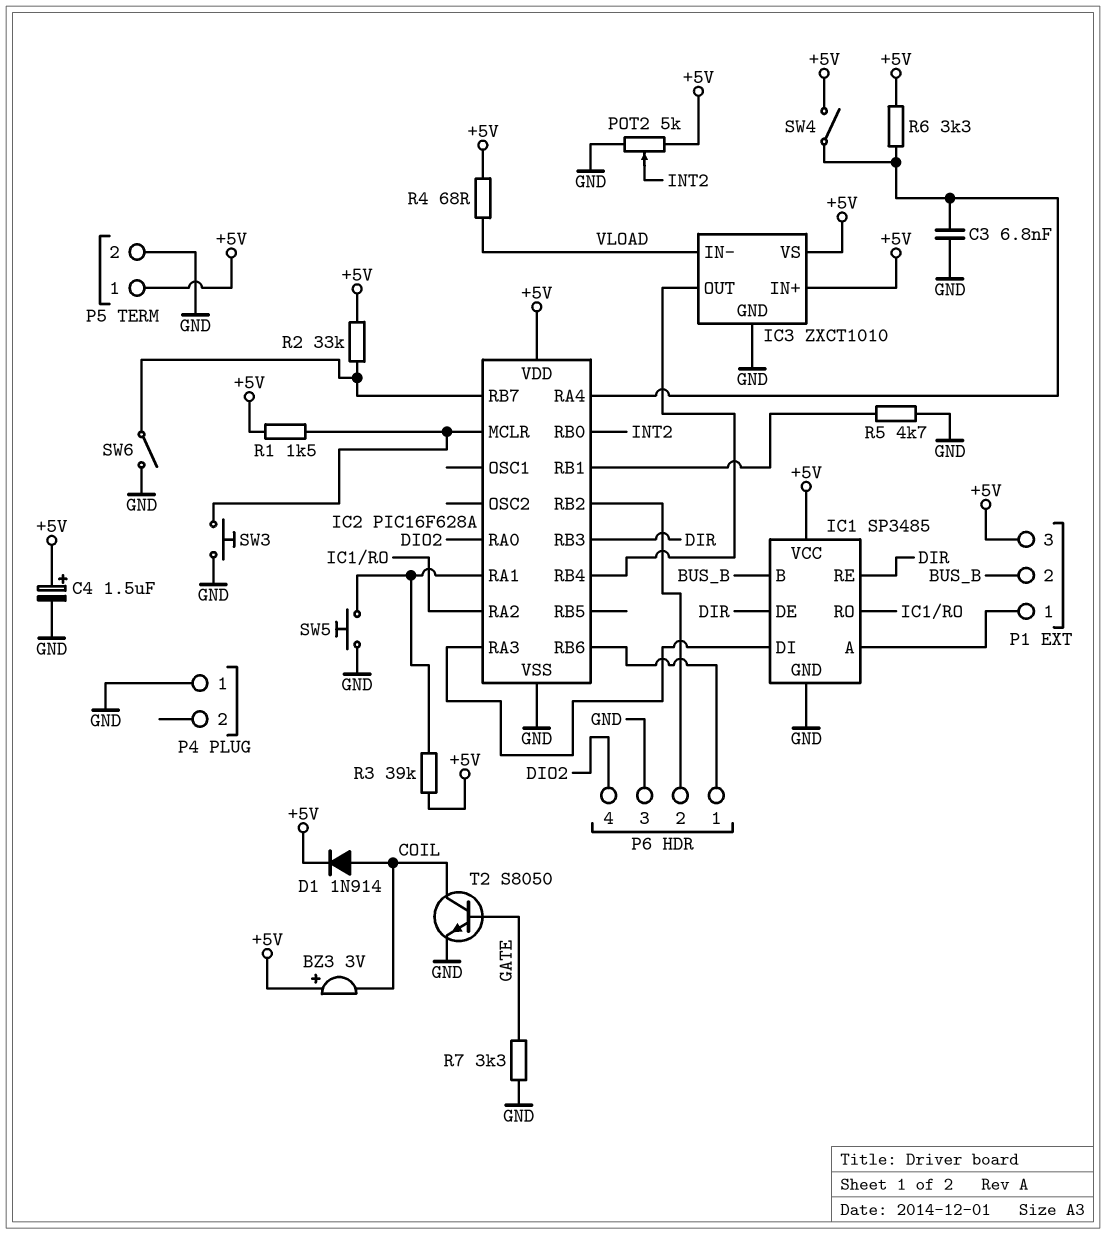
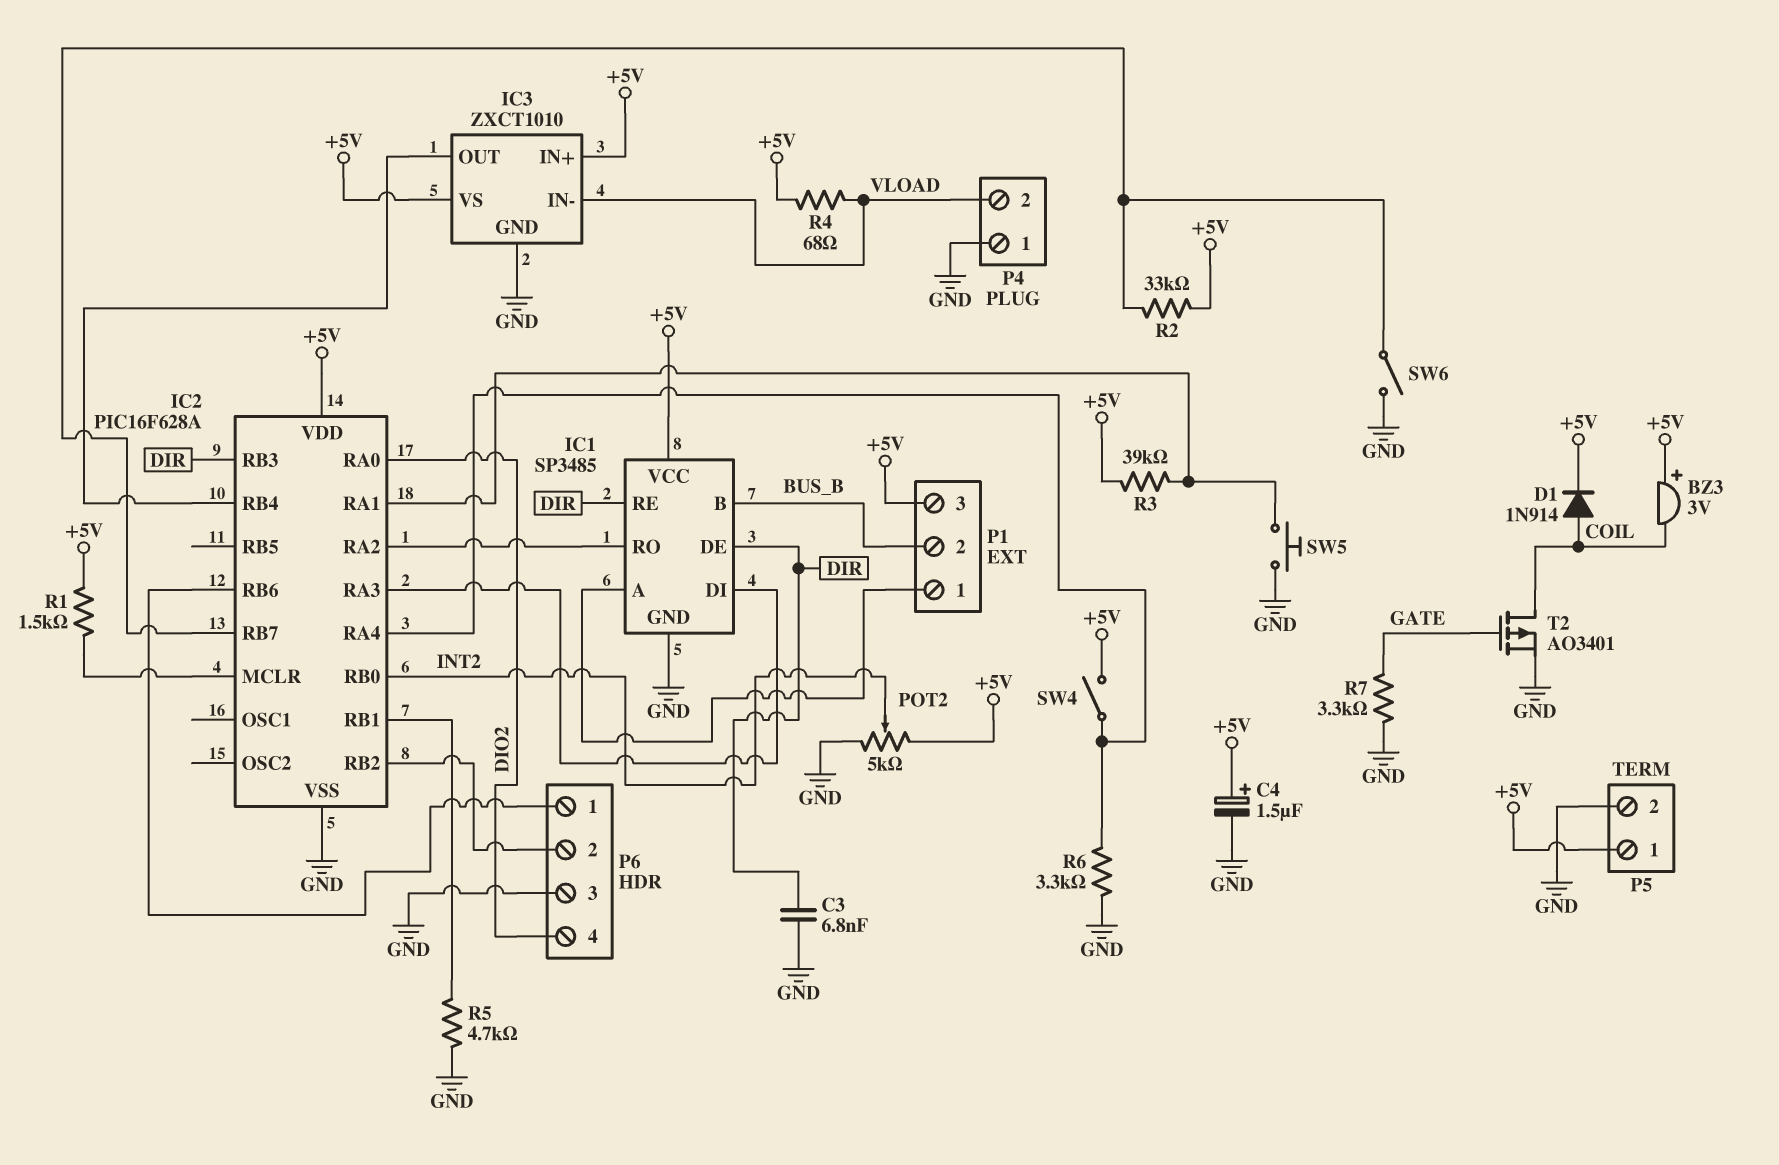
C3: 6.8nF (GND, IC2/RA4) -> 6.8nF (DIR, GND)
P4 pin 2: none -> VLOAD
R6: 3.3k (+5V, IC2/RA4) -> 3.3k (GND, IC2/RA4)
SW3: button (GND, IC2/MCLR) -> none
T2: NPN S8050 (B GATE, C COIL, E GND) -> PMOS AO3401 (G GATE, D COIL, S GND)

